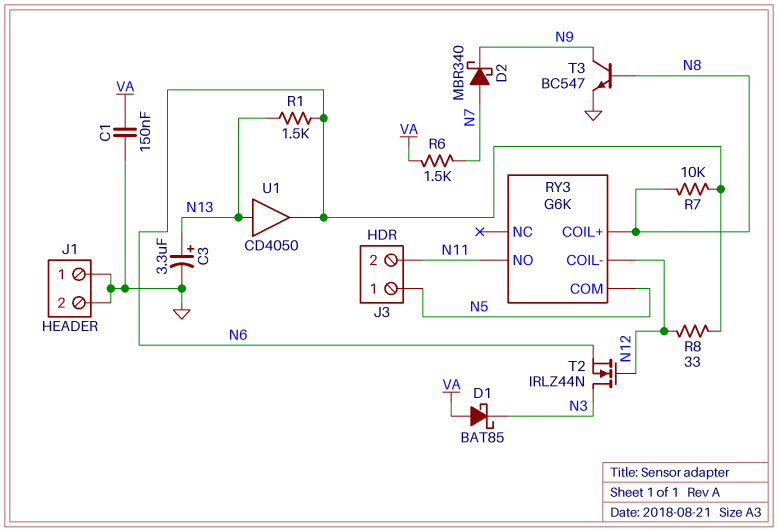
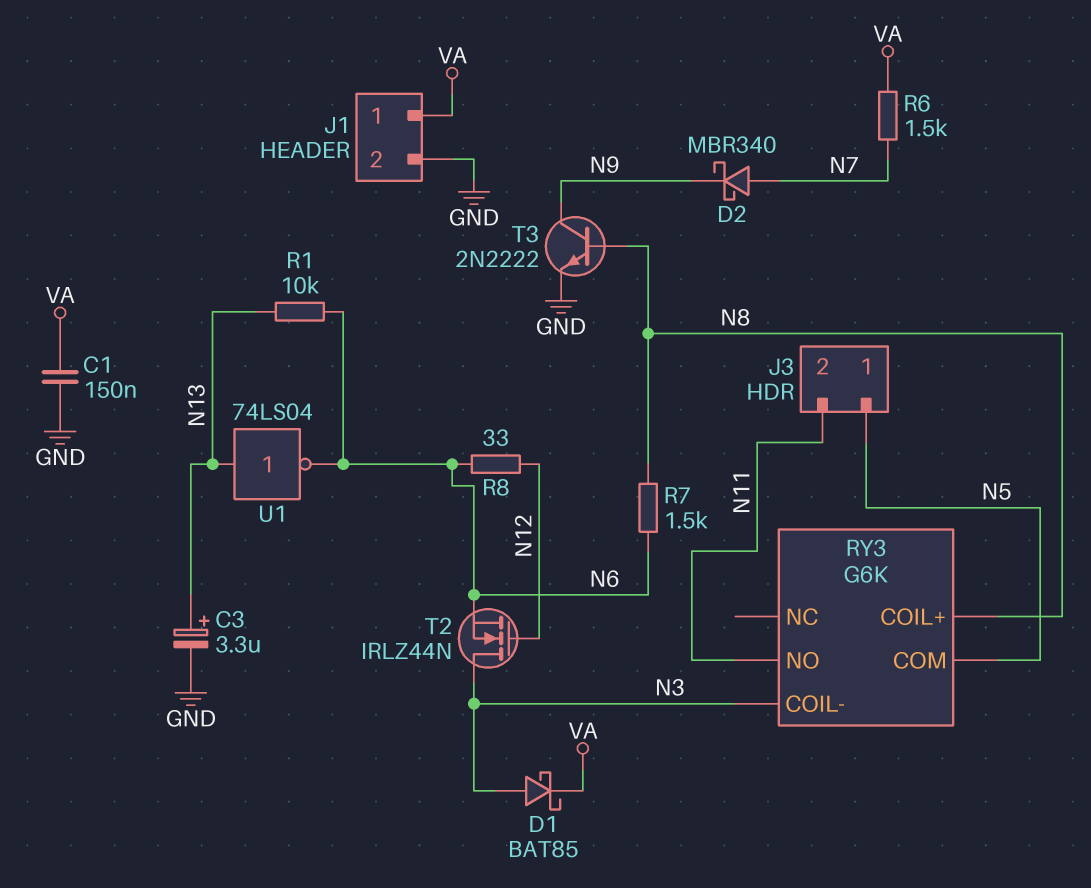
D1: schottky BAT85 (A VA, K N3) -> schottky BAT85 (A N3, K VA)
J1 pin 1: GND -> VA
R1: 1.5k (N6, N13) -> 10k (N6, N13)
R7: 10k (N6, N8) -> 1.5k (N6, N8)
RY3 pin COIL-: N12 -> N3
T3: NPN BC547 (B N8, C N9, E GND) -> NPN 2N2222 (B N8, C N9, E GND)
U1: buffer CD4050 (in N13, out N6) -> NOT 74LS04 (in N13, out N6)

